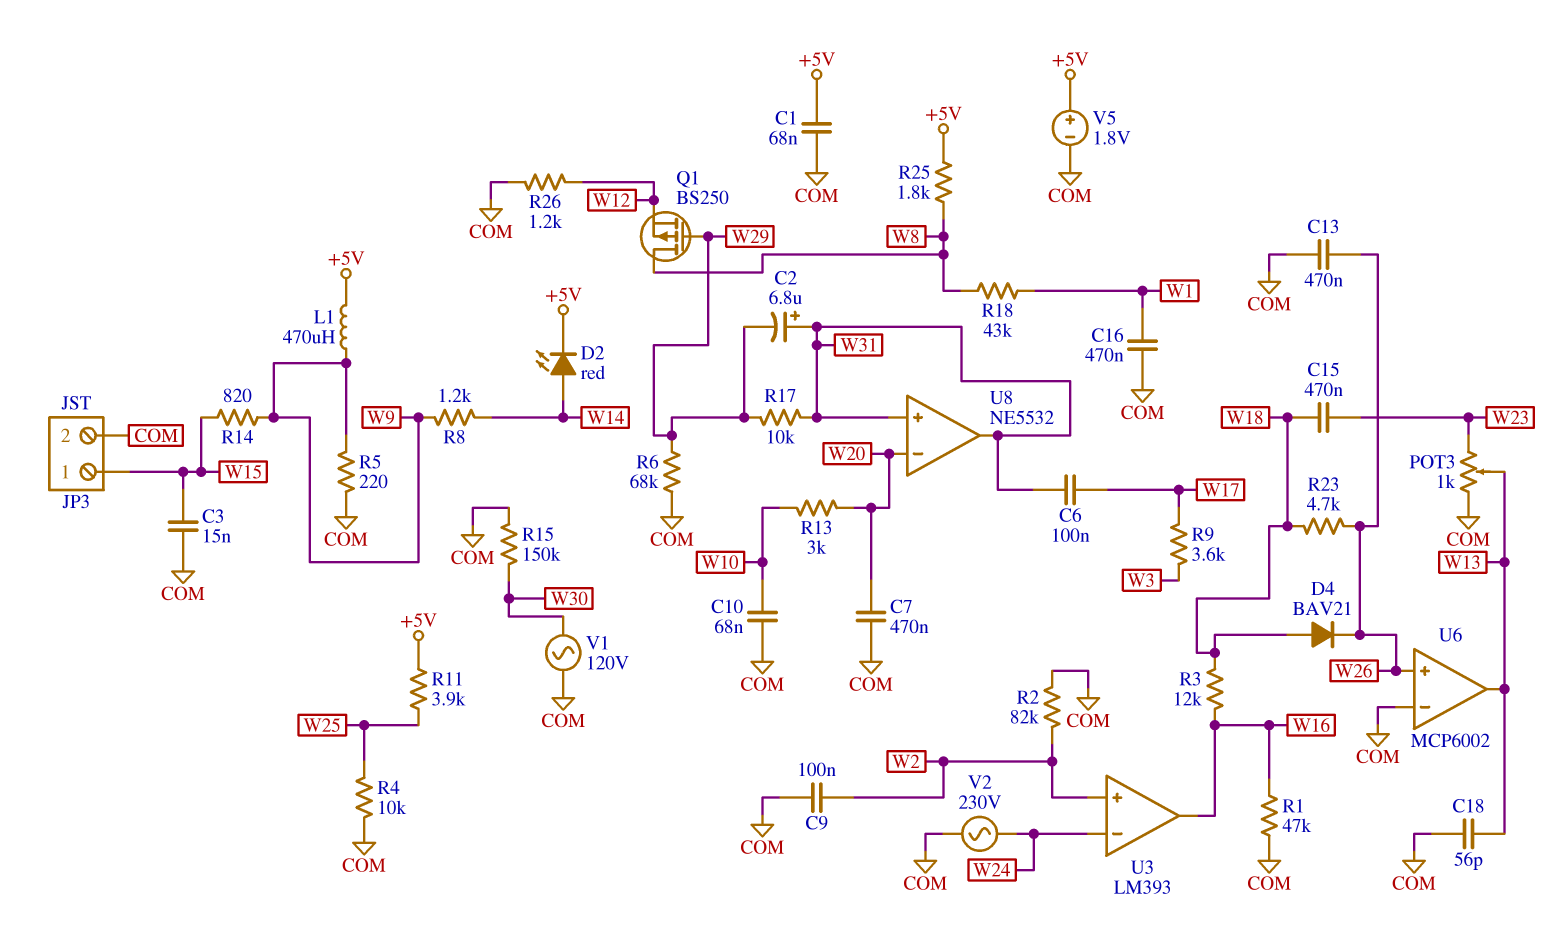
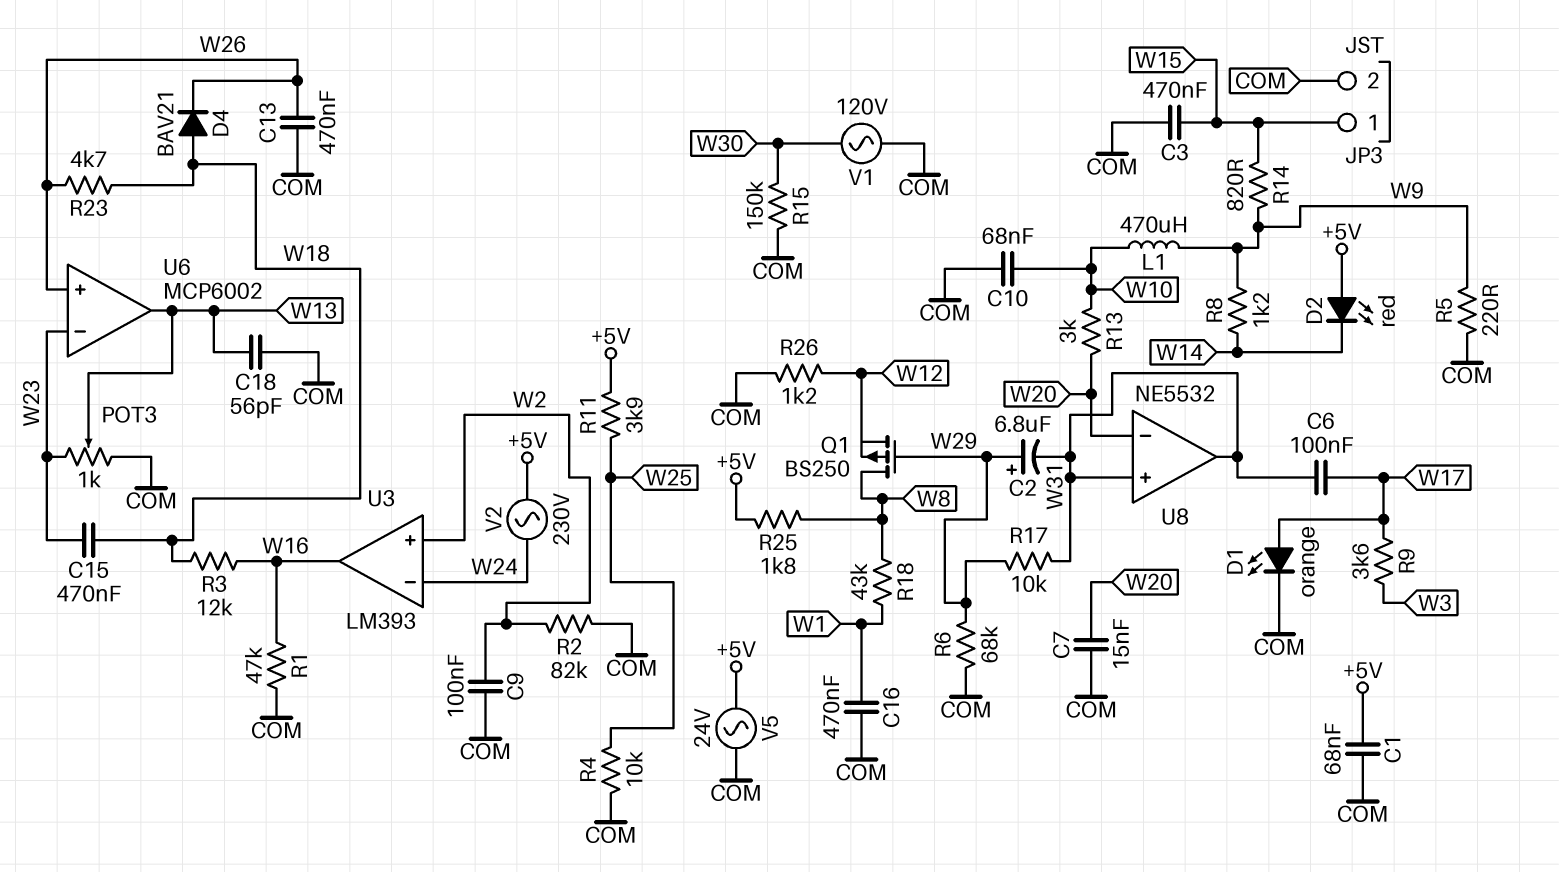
C2: 6.8uF (plus W31, minus W29) -> 6.8uF (plus W29, minus W31)
C3: 15nF (COM, W15) -> 470nF (COM, W15)
C7: 470nF (COM, W20) -> 15nF (COM, W20)
D1: none -> LED orange (A W17, K COM)
D2: LED red (A W14, K +5V) -> LED red (A +5V, K W14)
L1: 470uH (+5V, W9) -> 470uH (W9, W10)
U6 pin in-: COM -> W23
V2: AC 230V (COM, W24) -> AC 230V (+5V, W24)
V5: 1.8V (plus +5V, minus COM) -> AC 24V (+5V, COM)

